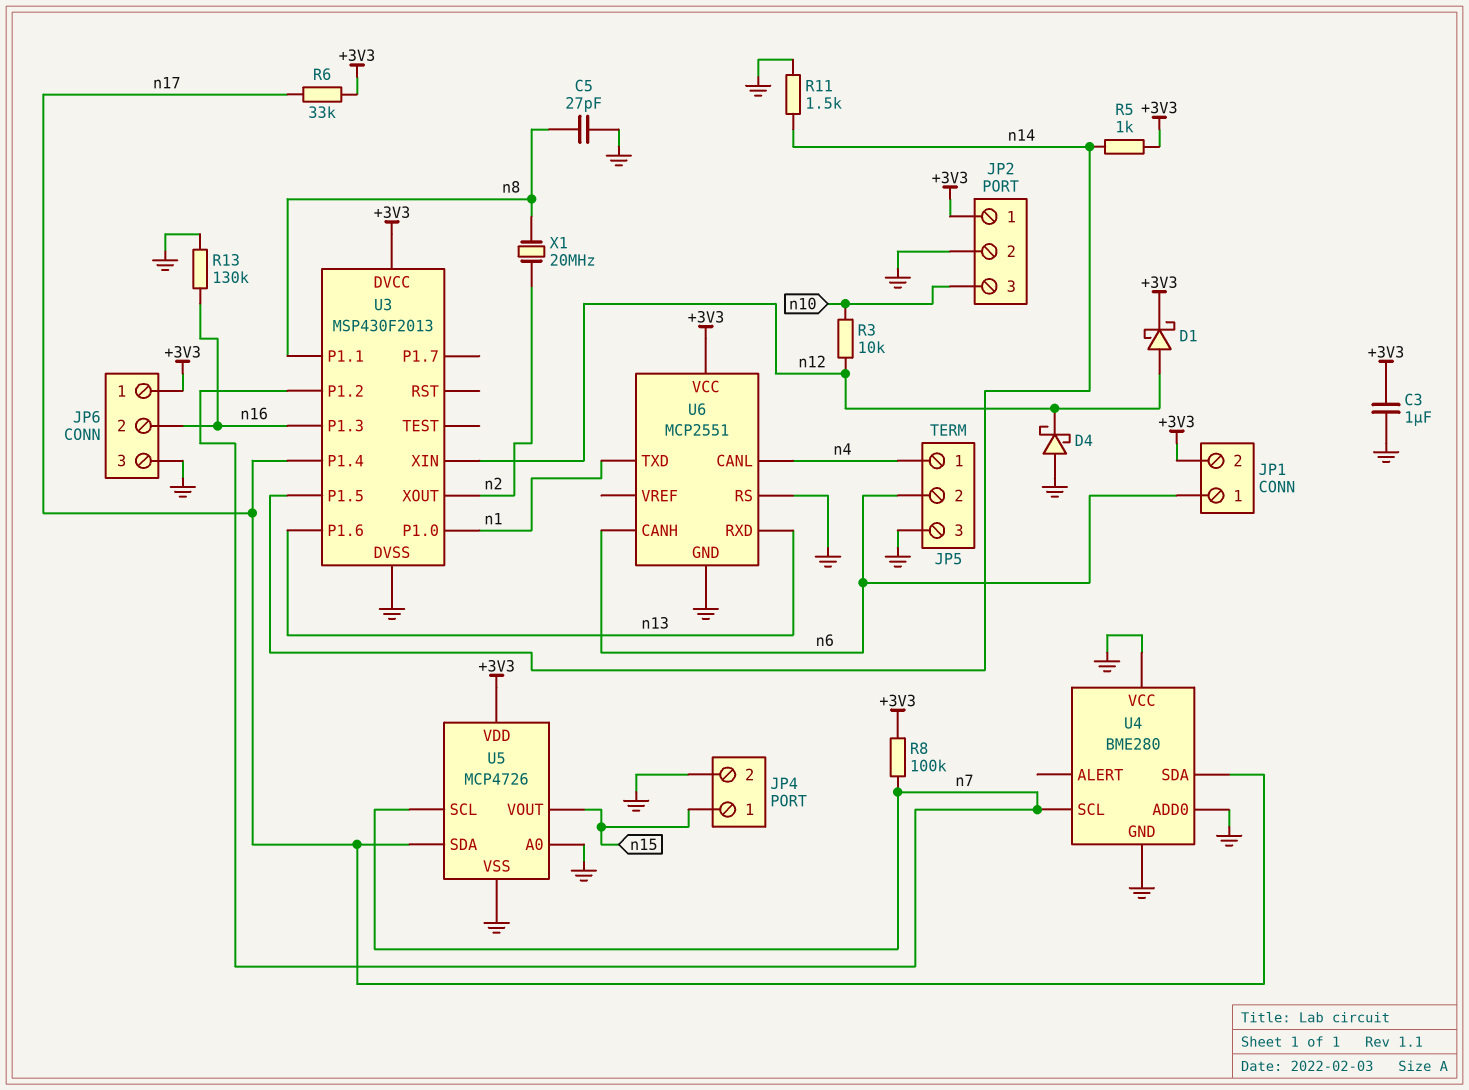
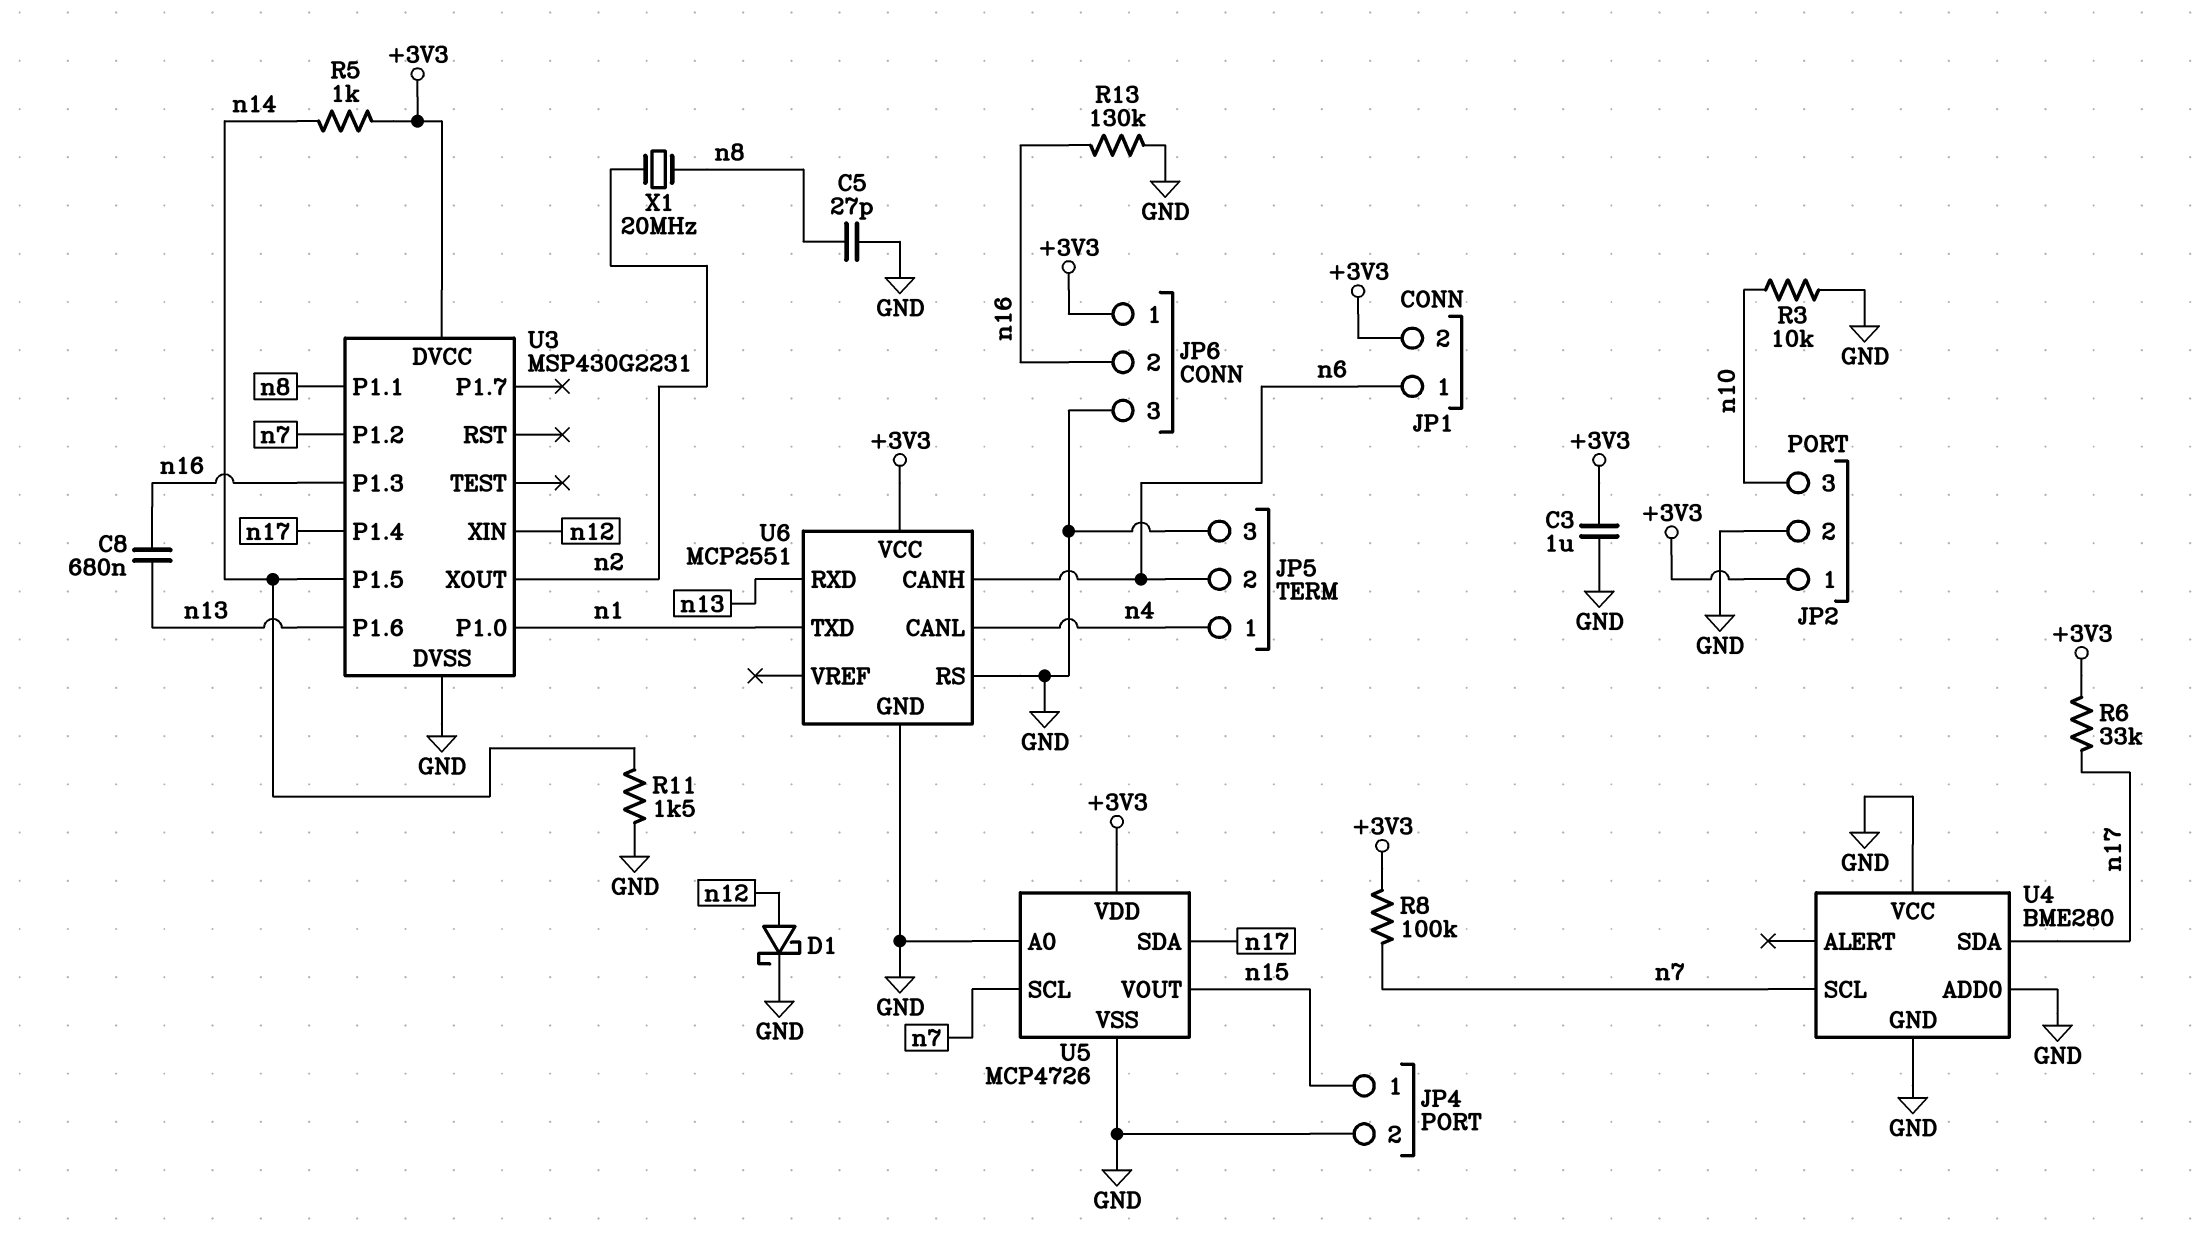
C8: none -> 680nF (n13, n16)
D1: schottky (A n12, K +3V3) -> schottky (A n12, K GND)
D4: schottky (A GND, K n12) -> none
R3: 10k (n10, n12) -> 10k (GND, n10)
U3: MSP430F2013 -> MSP430G2231

